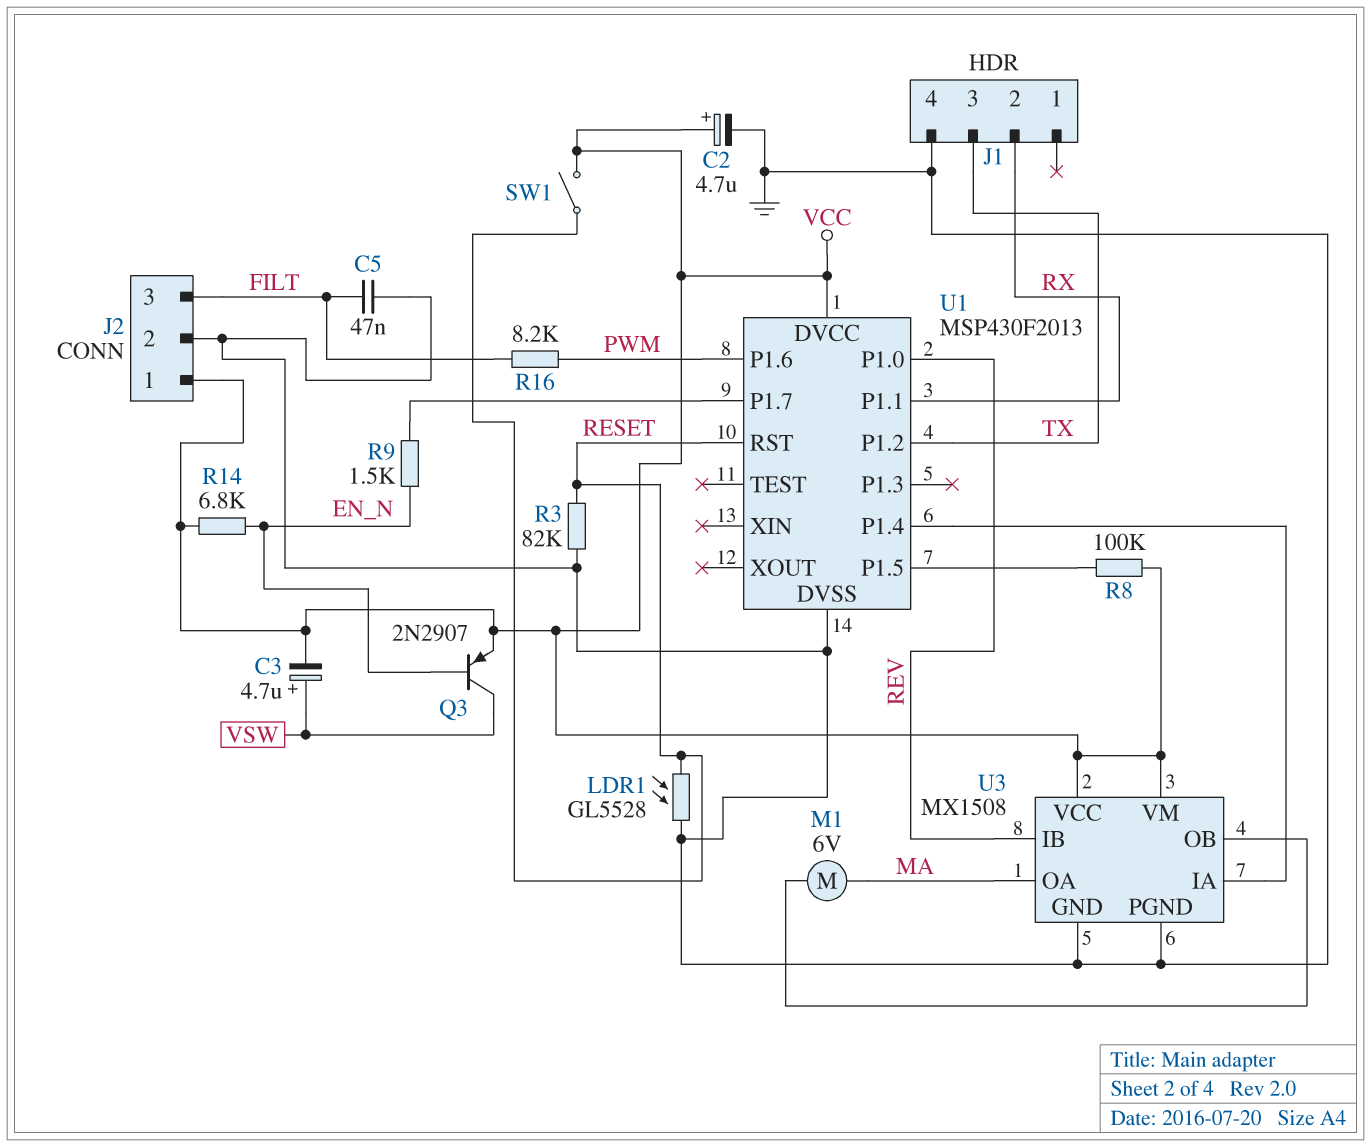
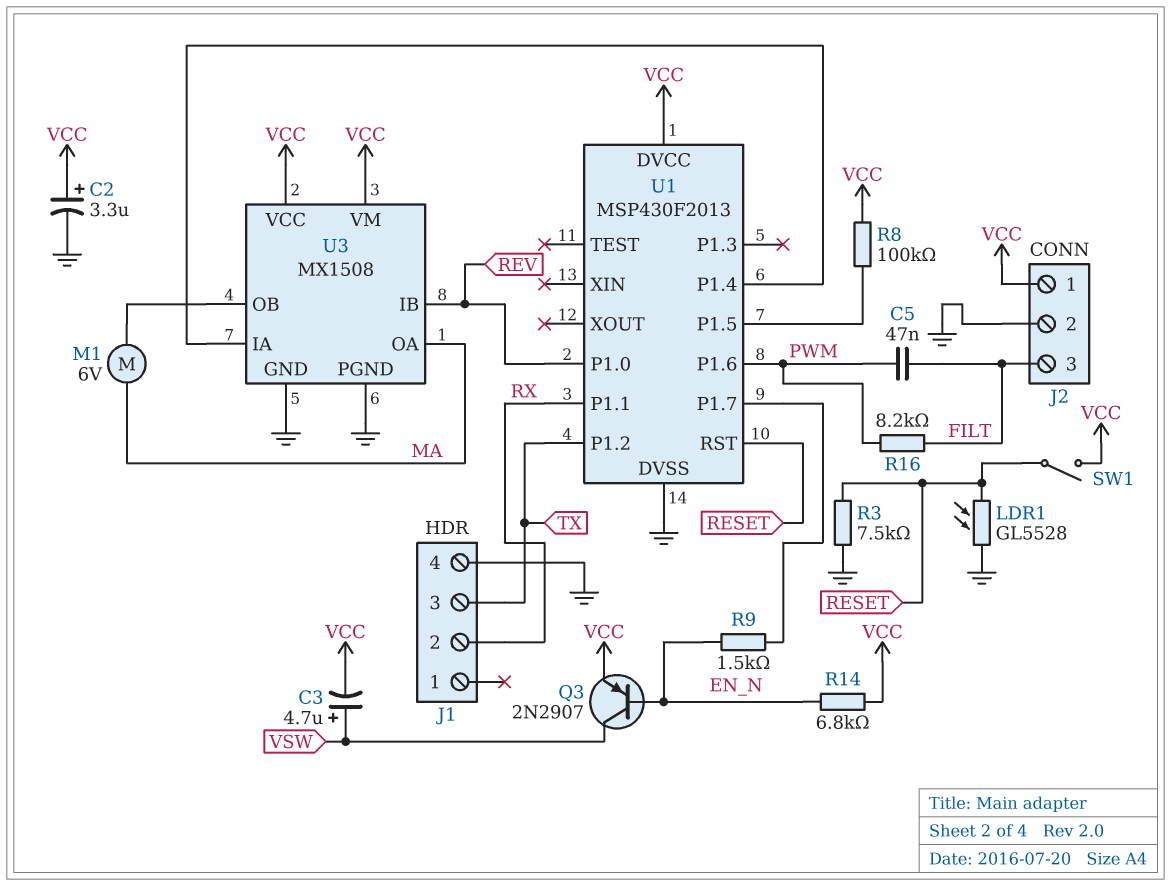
C2: 4.7uF (plus VCC, minus GND) -> 3.3uF (plus VCC, minus GND)
C5: 47nF (FILT, GND) -> 47nF (FILT, PWM)
R3: 82k (GND, RESET) -> 7.5k (GND, RESET)

